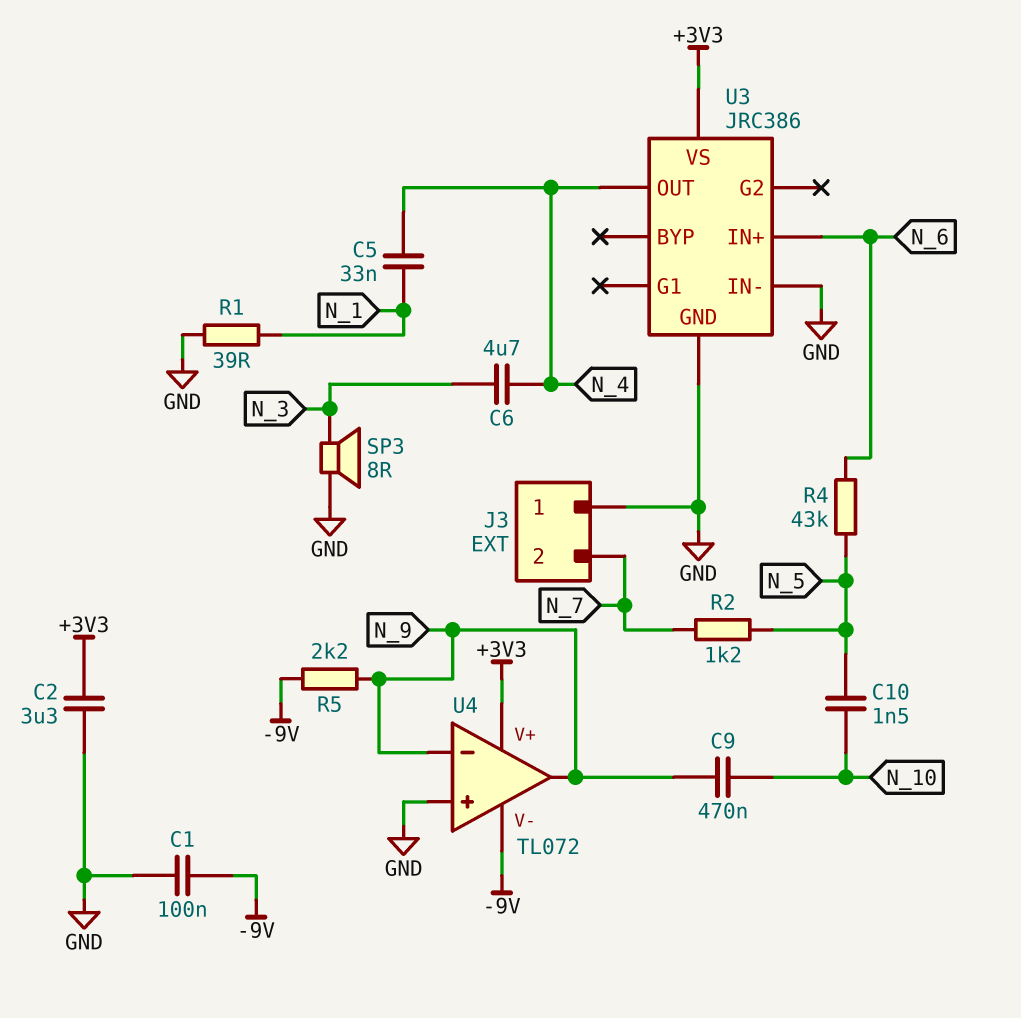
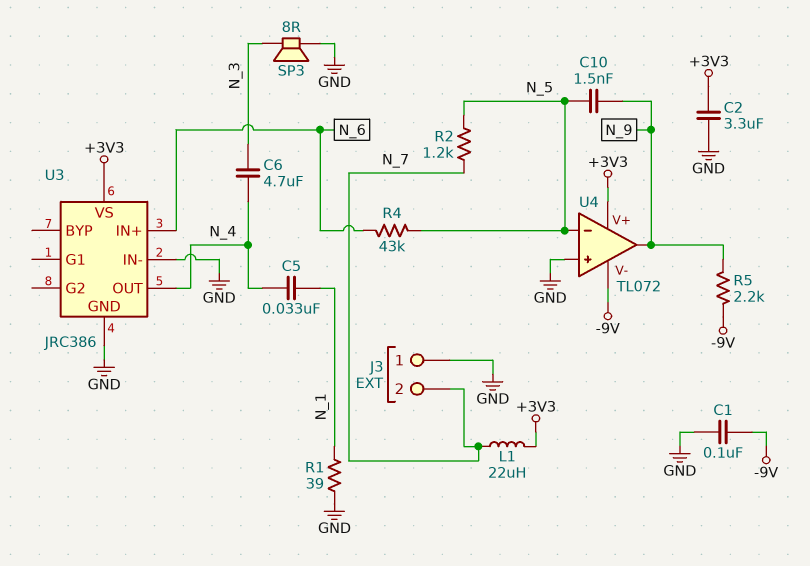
C9: 470nF (N_9, N_10) -> none
C10: 1.5nF (N_5, N_10) -> 1.5nF (N_5, N_9)
L1: none -> 22uH (+3V3, N_7)
U4 pin in-: N_9 -> N_5

